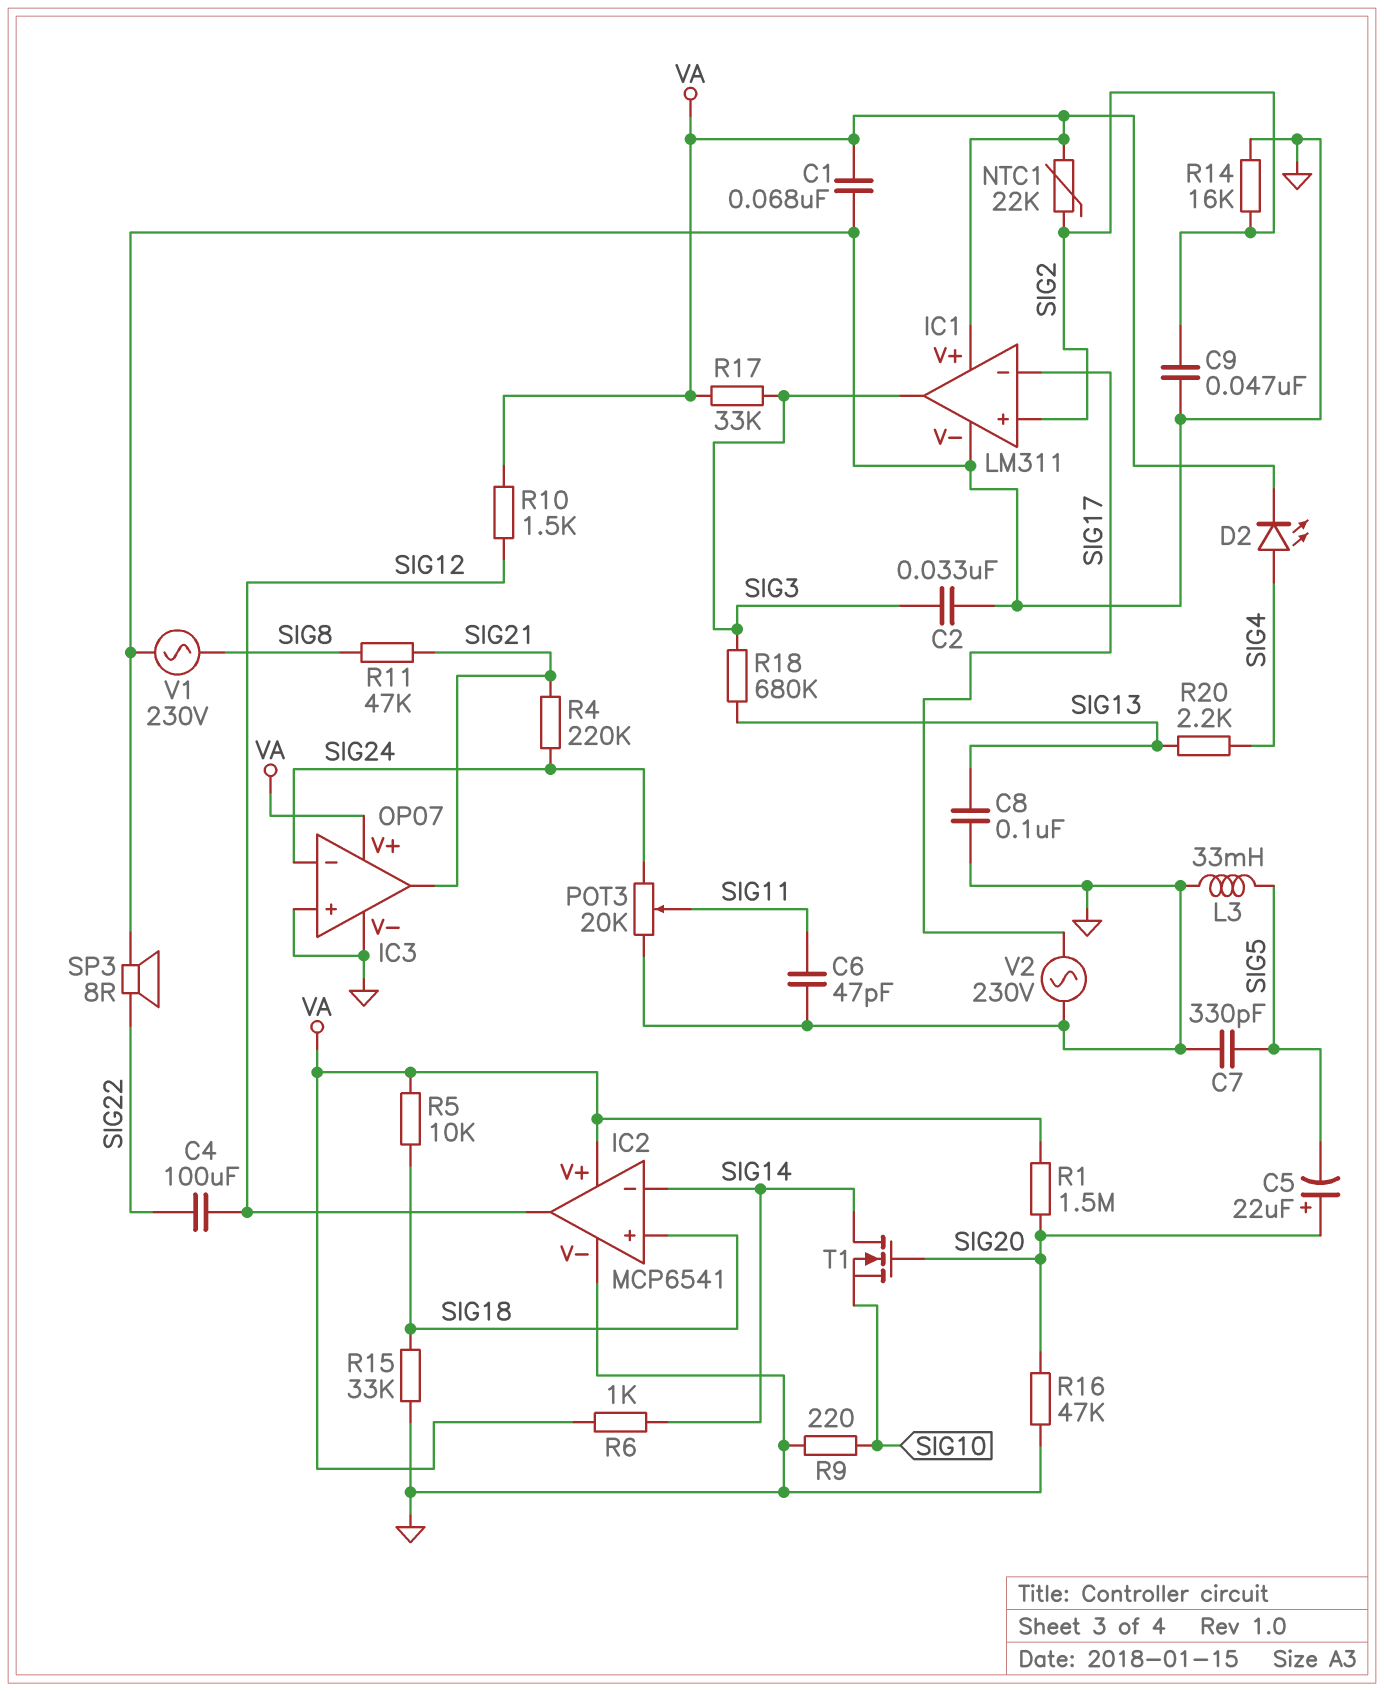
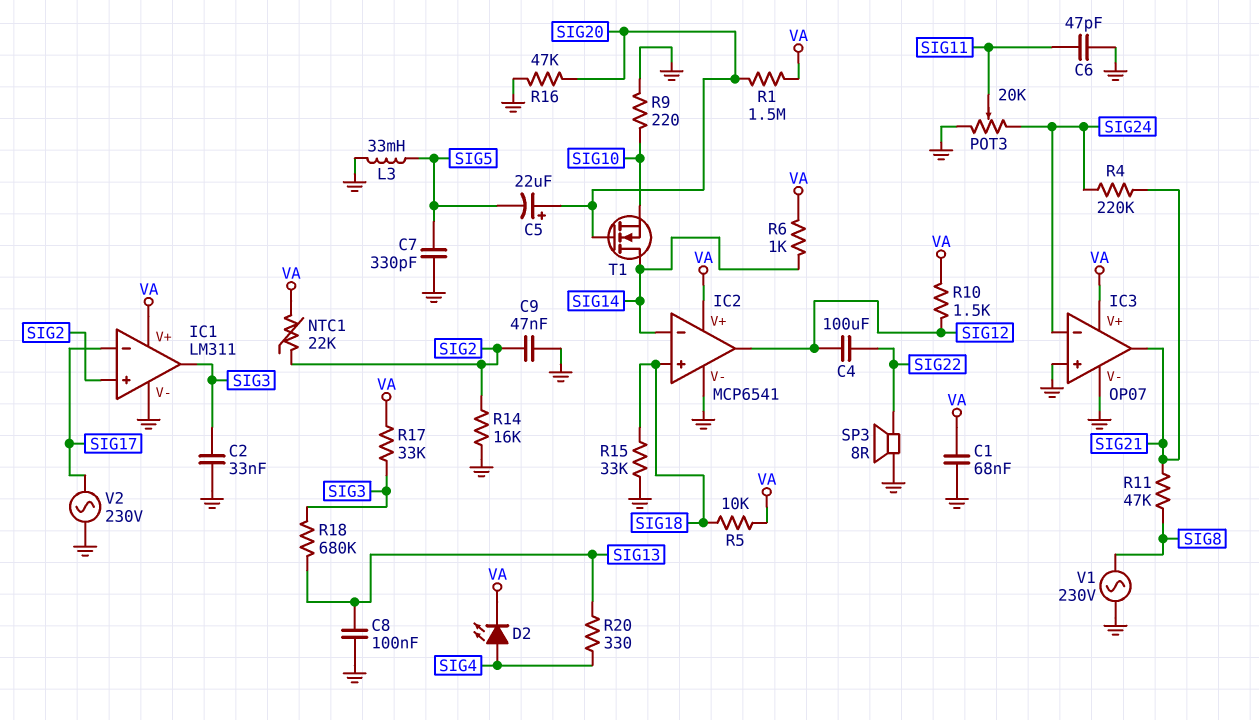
R20: 2.2k (SIG4, SIG13) -> 330 (SIG4, SIG13)

